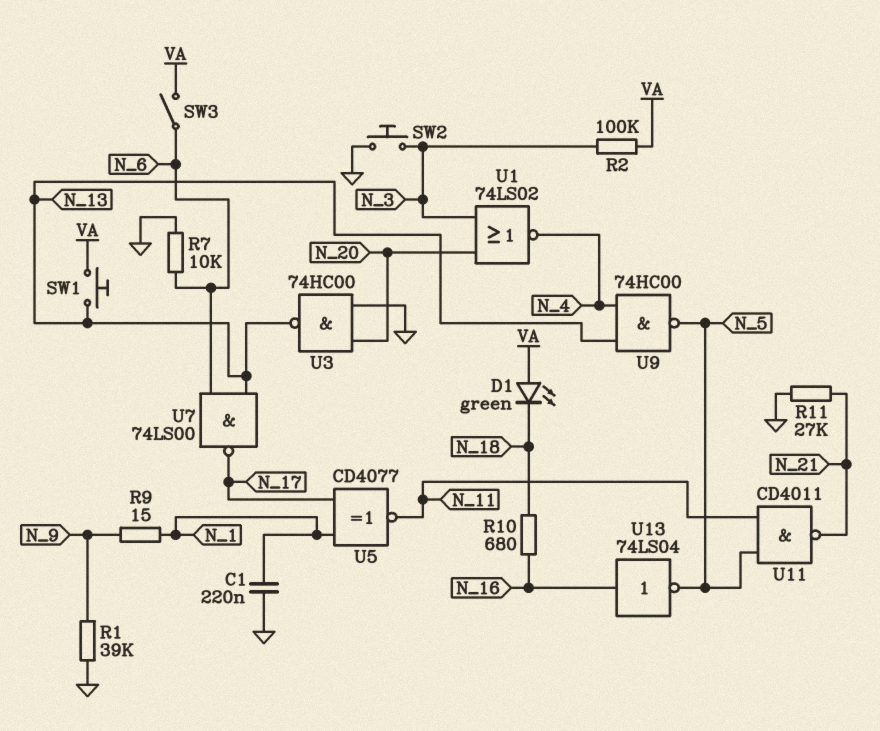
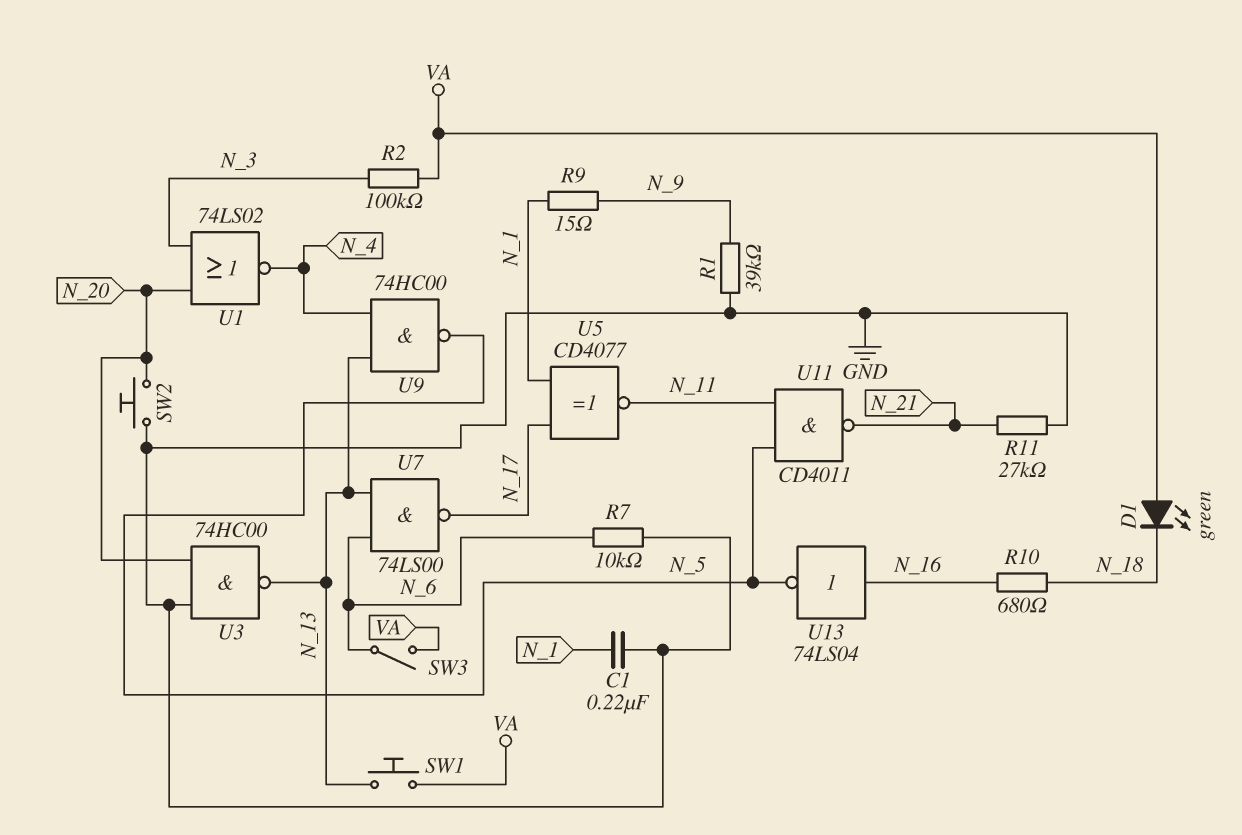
SW2: button (GND, N_3) -> button (GND, N_20)

